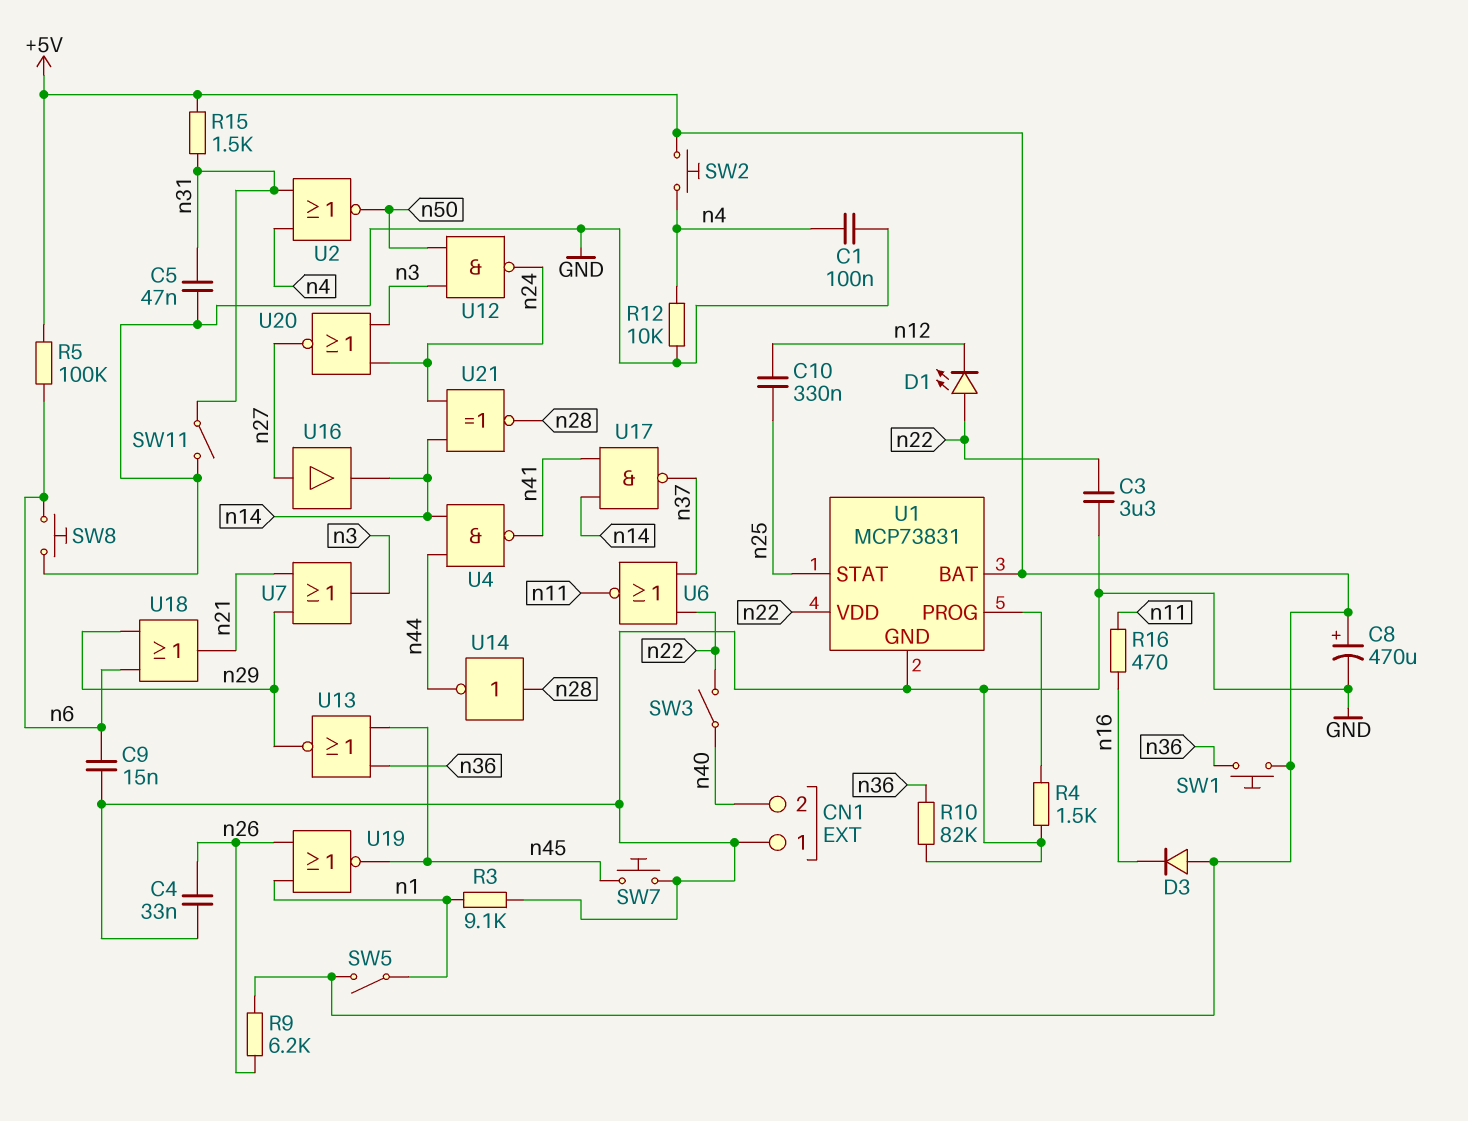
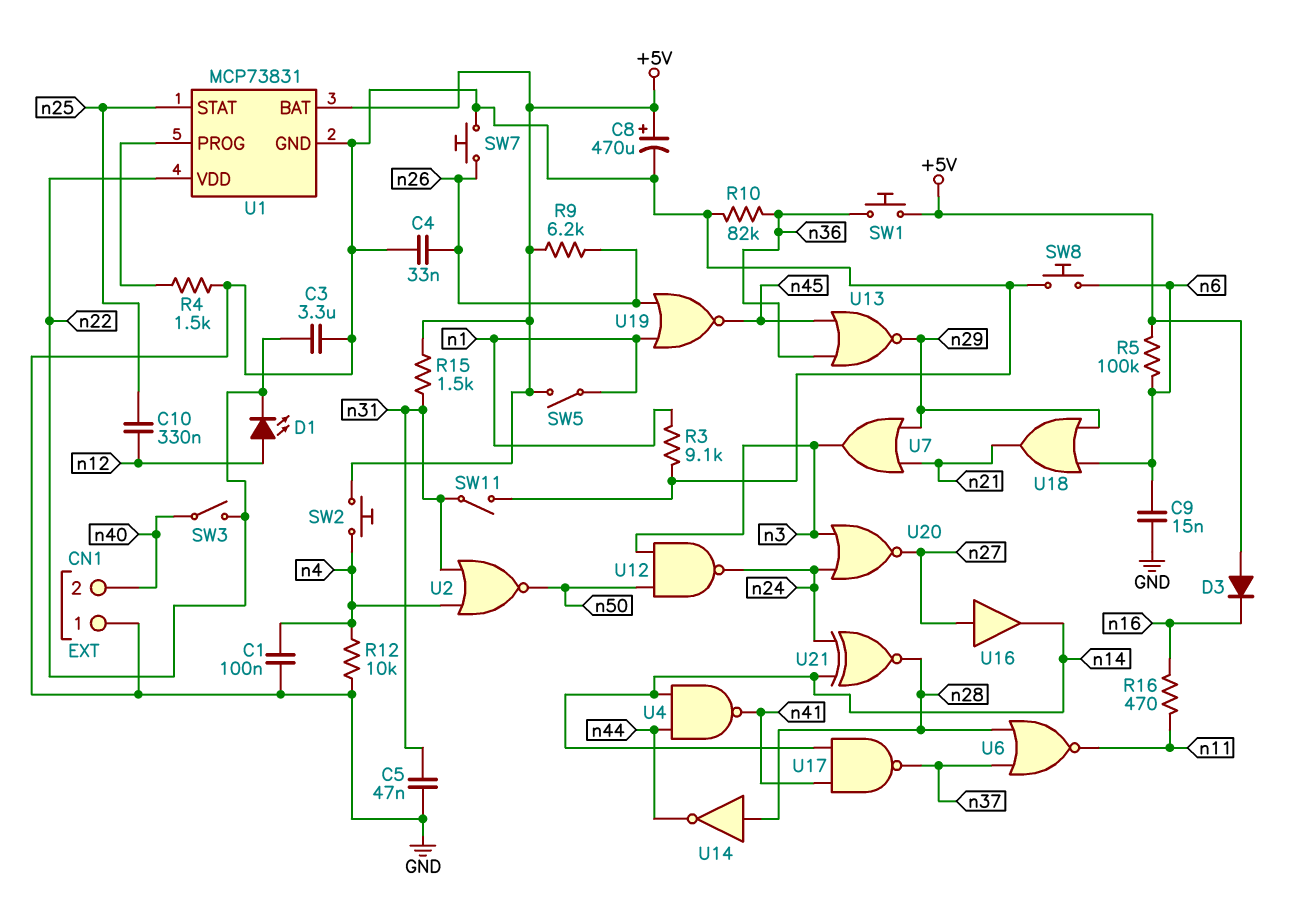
D1: LED (A n22, K n12) -> LED (A n12, K n22)
SW7: button (GND, n45) -> button (GND, n26)
U6: NOR (in n22, in n37, out n11) -> NOR (in n28, in n37, out n11)

